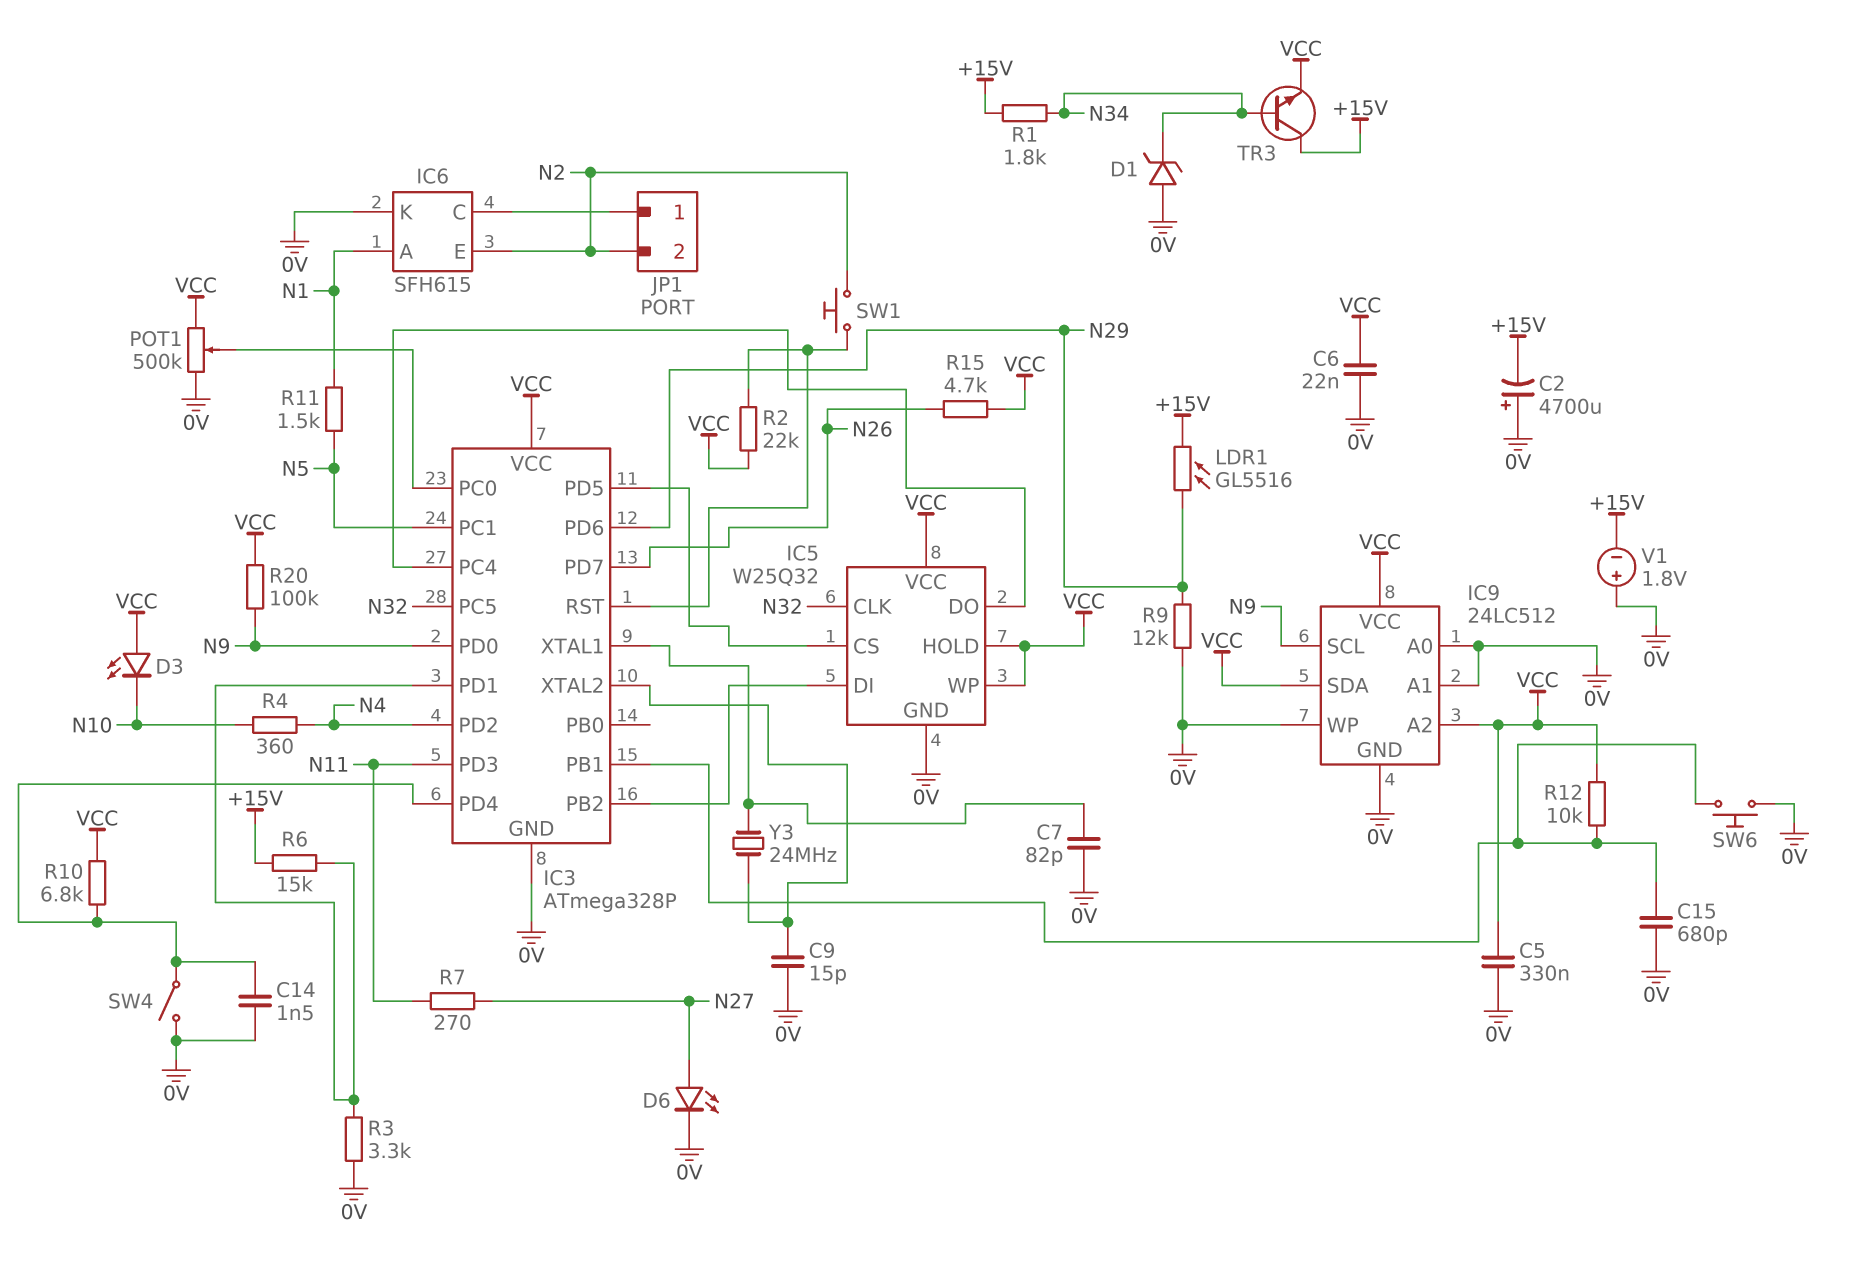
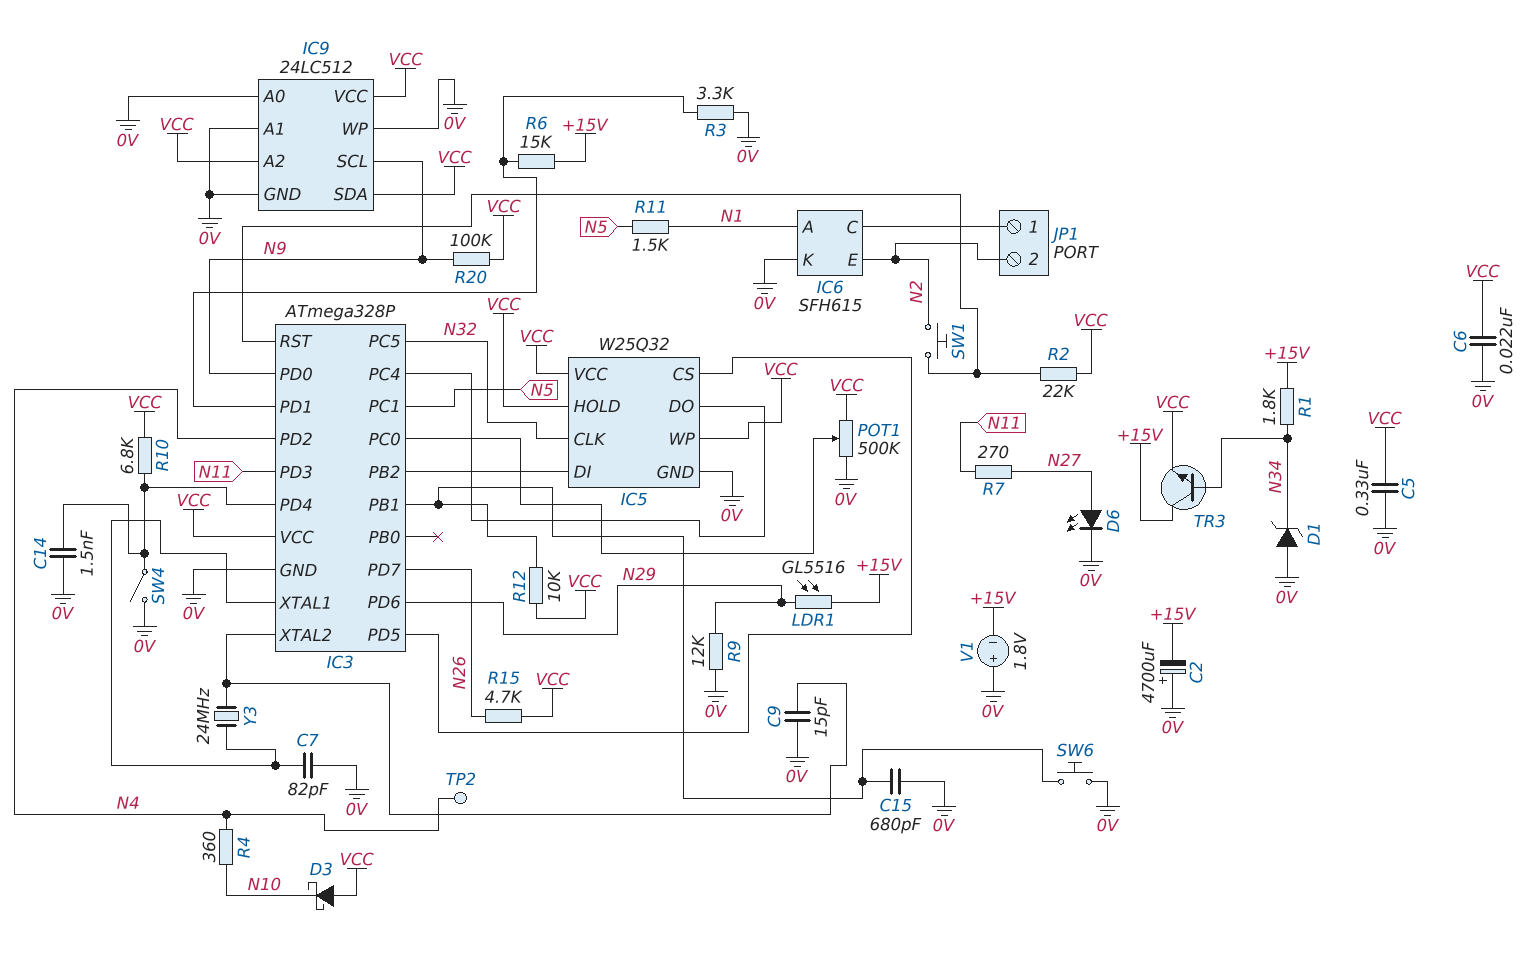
D3: LED (A VCC, K N10) -> schottky (A VCC, K N10)
TP2: none -> test point (N4)

